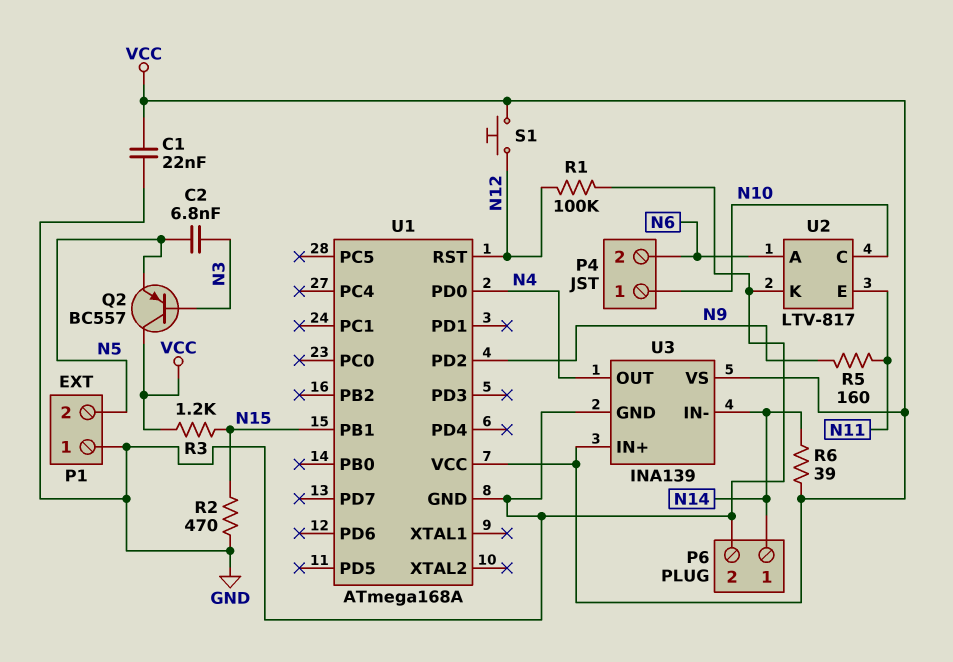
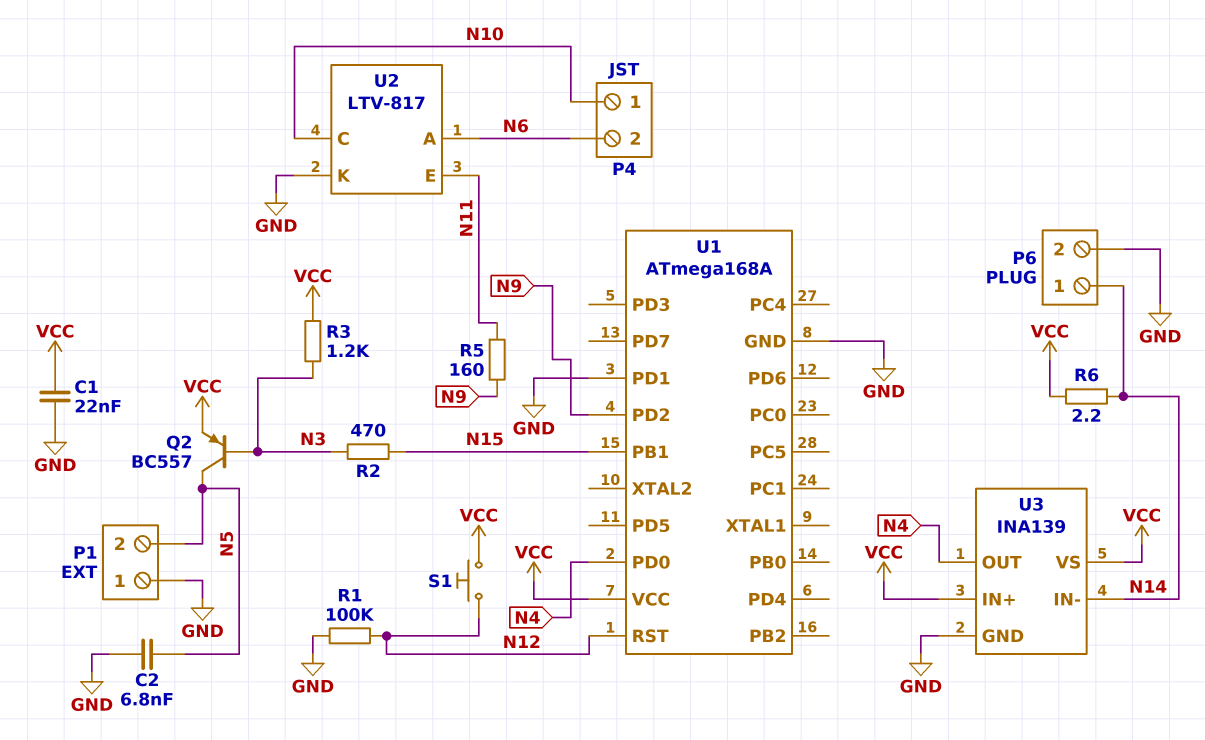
C2: 6.8nF (N3, N5) -> 6.8nF (GND, N5)
Q2: PNP BC557 (B N3, C VCC, E N5) -> PNP BC557 (B N3, C N5, E VCC)
R2: 470 (GND, N15) -> 470 (N3, N15)
R3: 1.2k (N15, VCC) -> 1.2k (N3, VCC)
R6: 39 (N14, VCC) -> 2.2 (N14, VCC)
U1 pin PD1: none -> GND

